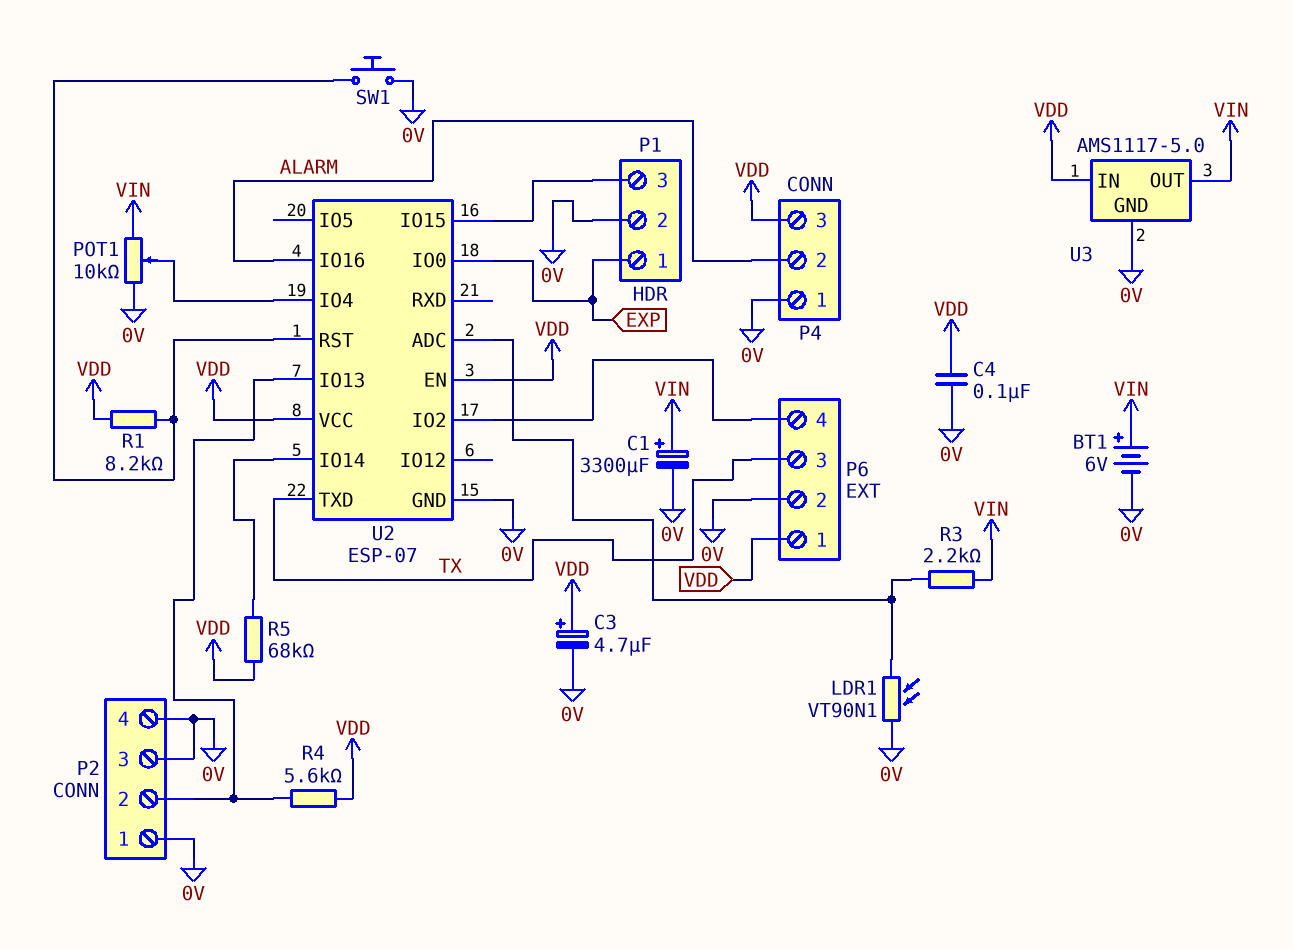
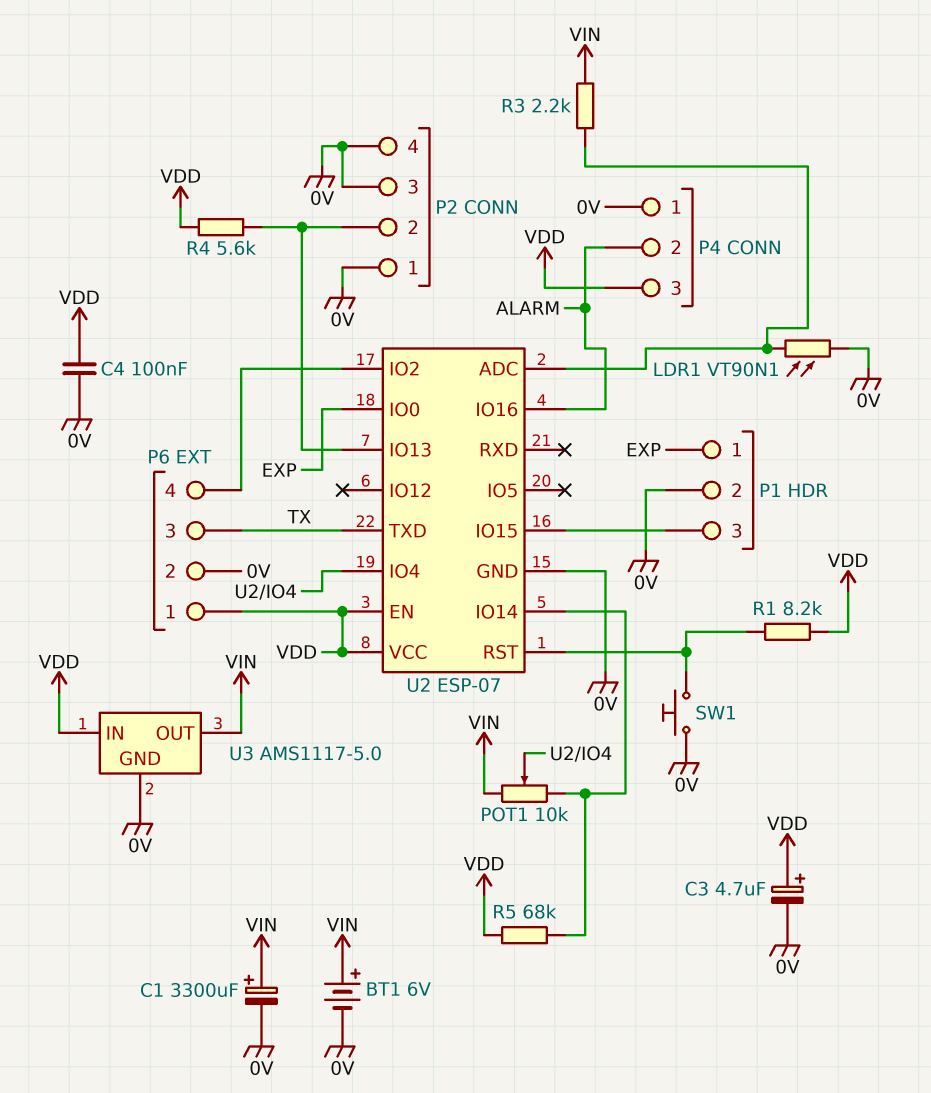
POT1: 10k (0V, VIN, wiper U2/IO4) -> 10k (U2/IO14, VIN, wiper U2/IO4)

